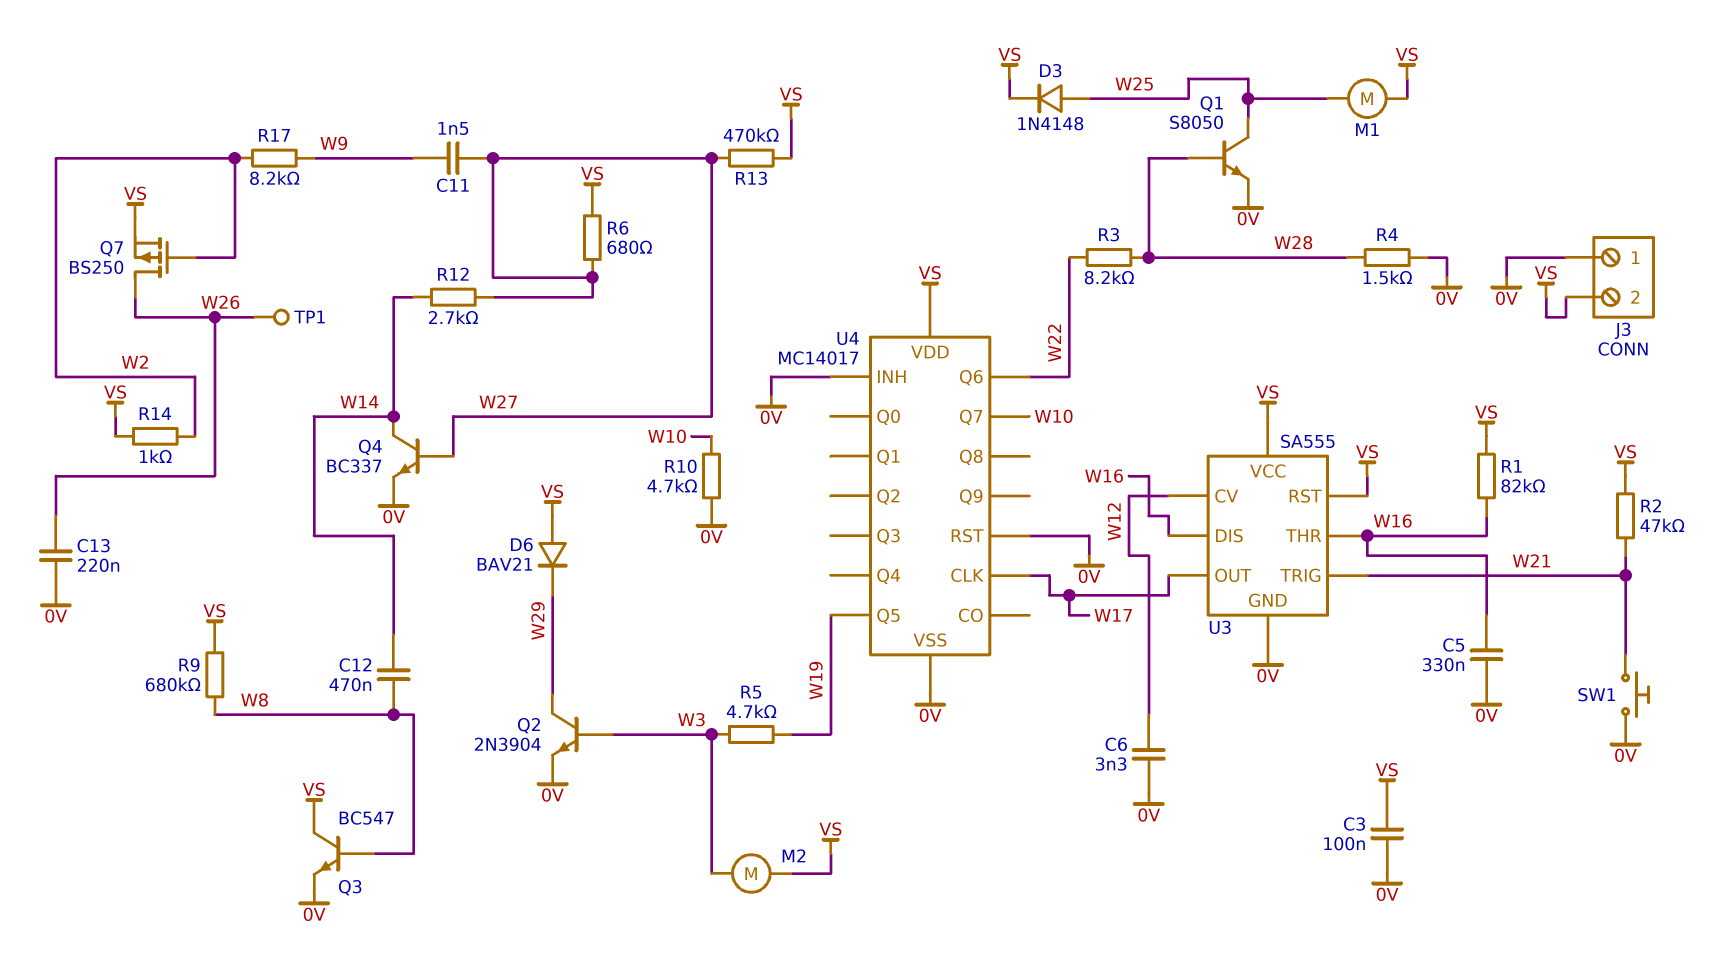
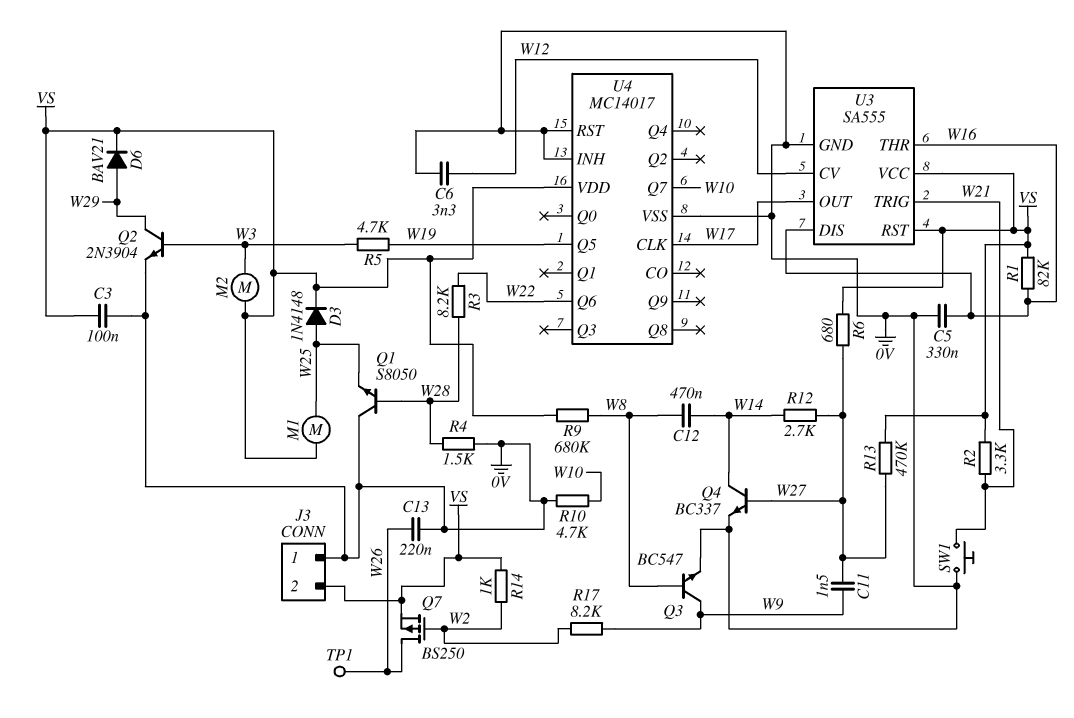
D6: diode BAV21 (A VS, K W29) -> diode BAV21 (A W29, K VS)
Q1: NPN S8050 (B W28, C W25, E 0V) -> NPN S8050 (B W28, C 0V, E W25)
Q3: NPN BC547 (B W8, C VS, E 0V) -> NPN BC547 (B W8, C W9, E 0V)
R2: 47k (VS, W21) -> 3.3k (VS, W21)

